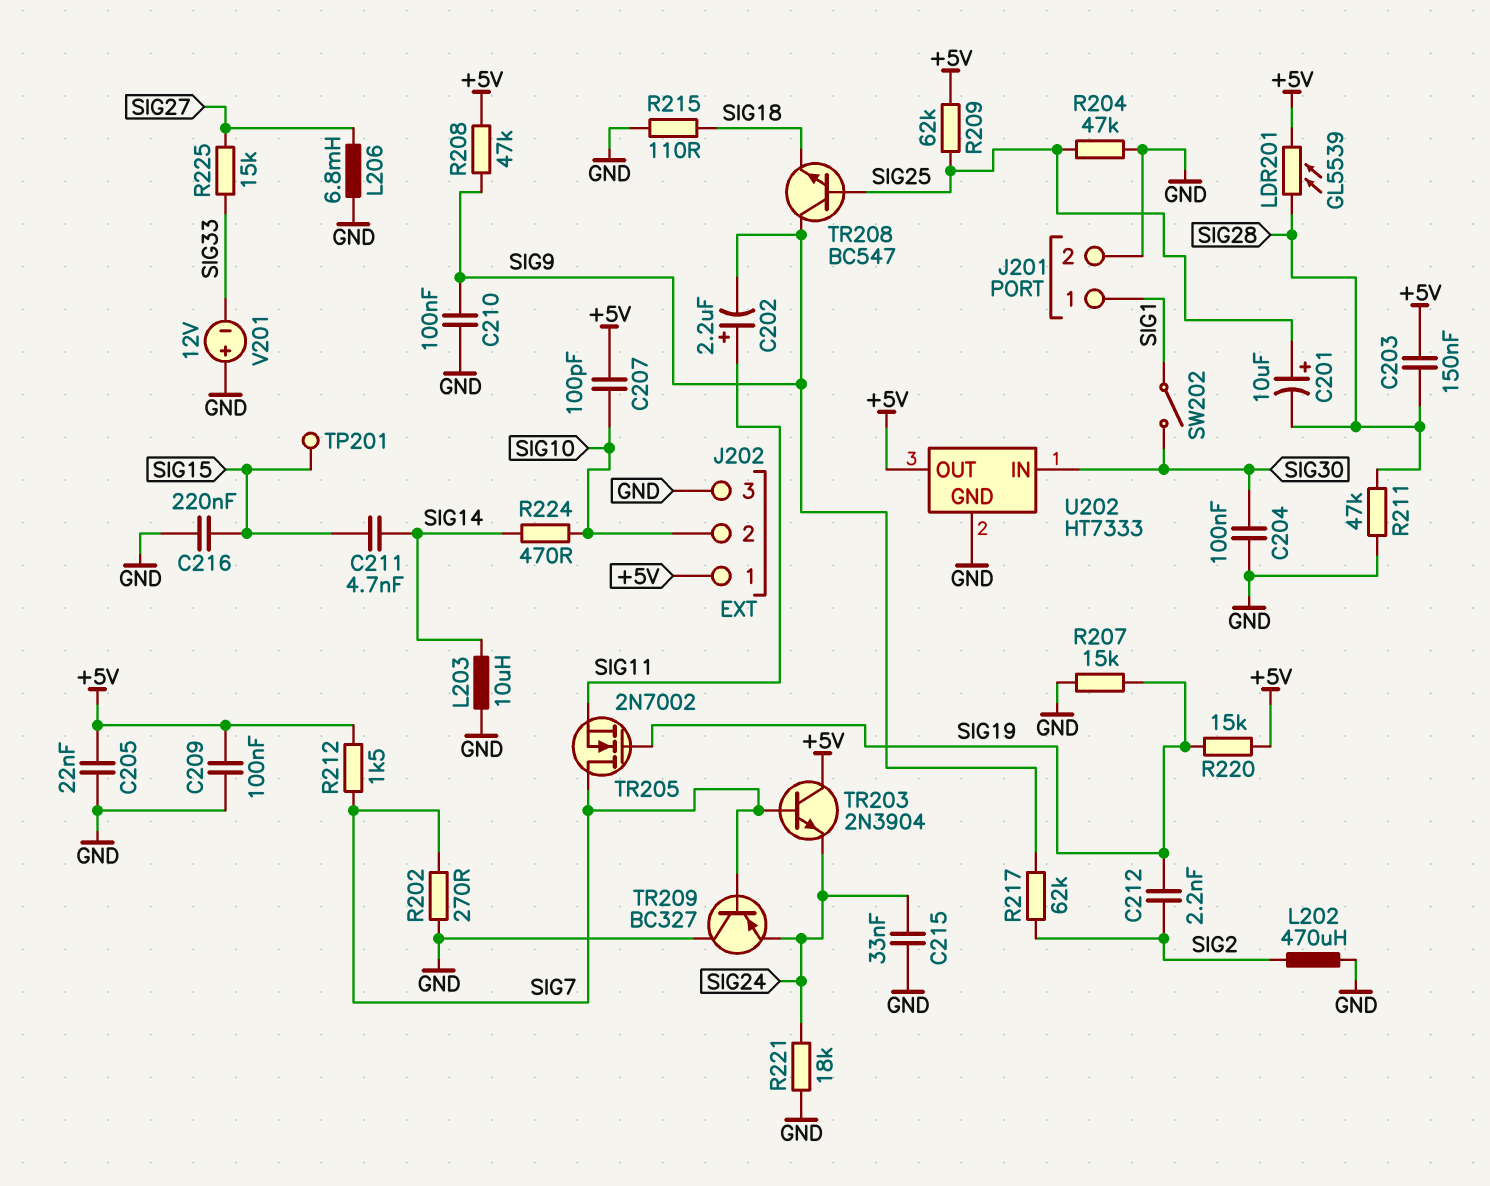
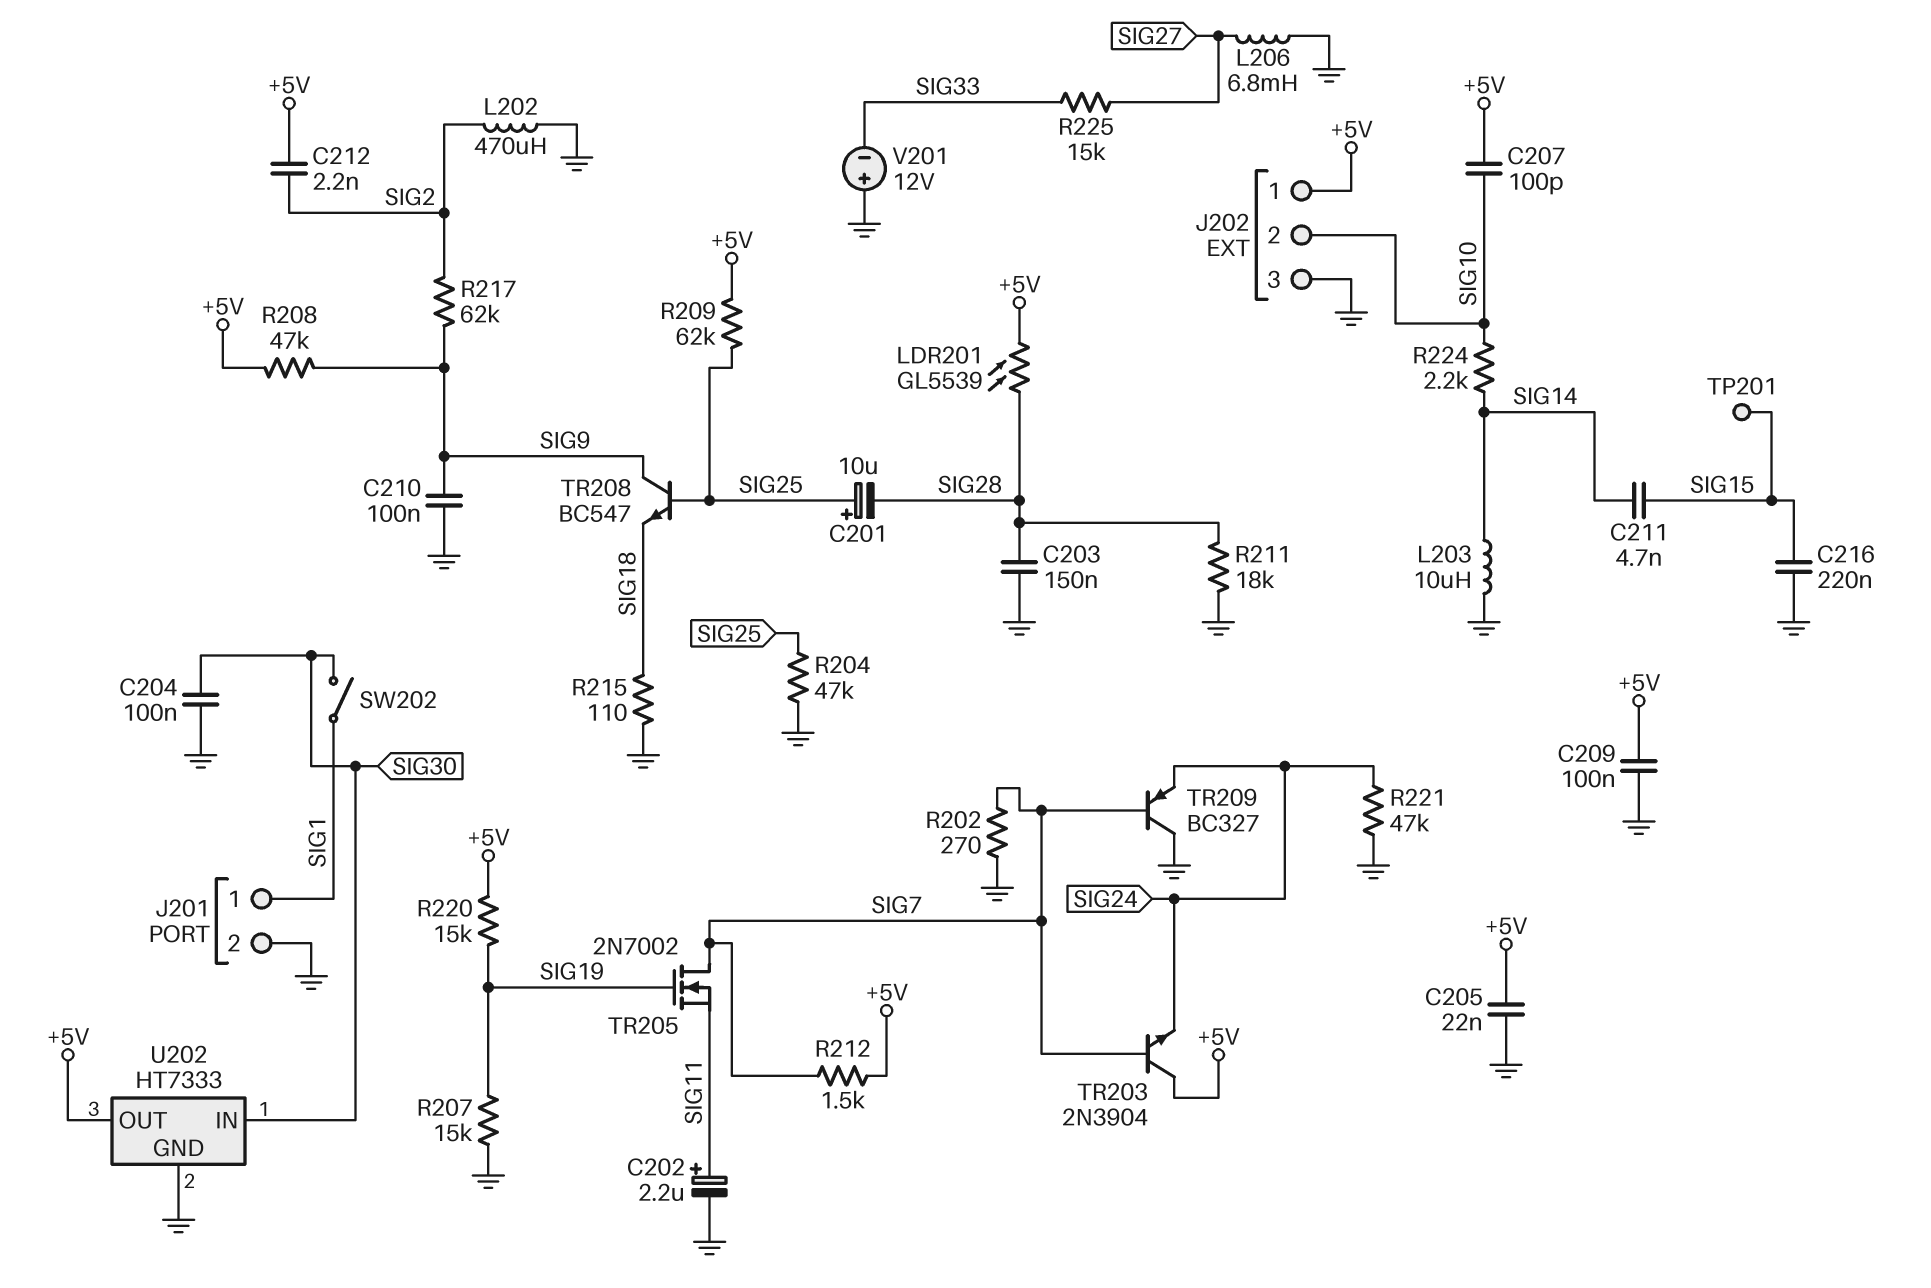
C202: 2.2uF (plus SIG11, minus SIG9) -> 2.2uF (plus SIG11, minus GND)
C203: 150nF (+5V, SIG28) -> 150nF (GND, SIG28)
C212: 2.2nF (SIG2, SIG19) -> 2.2nF (+5V, SIG2)
C215: 33nF (GND, SIG24) -> none
R211: 47k (GND, SIG28) -> 18k (GND, SIG28)
R221: 18k (GND, SIG24) -> 47k (GND, SIG24)
R224: 470 (SIG10, SIG14) -> 2.2k (SIG10, SIG14)

